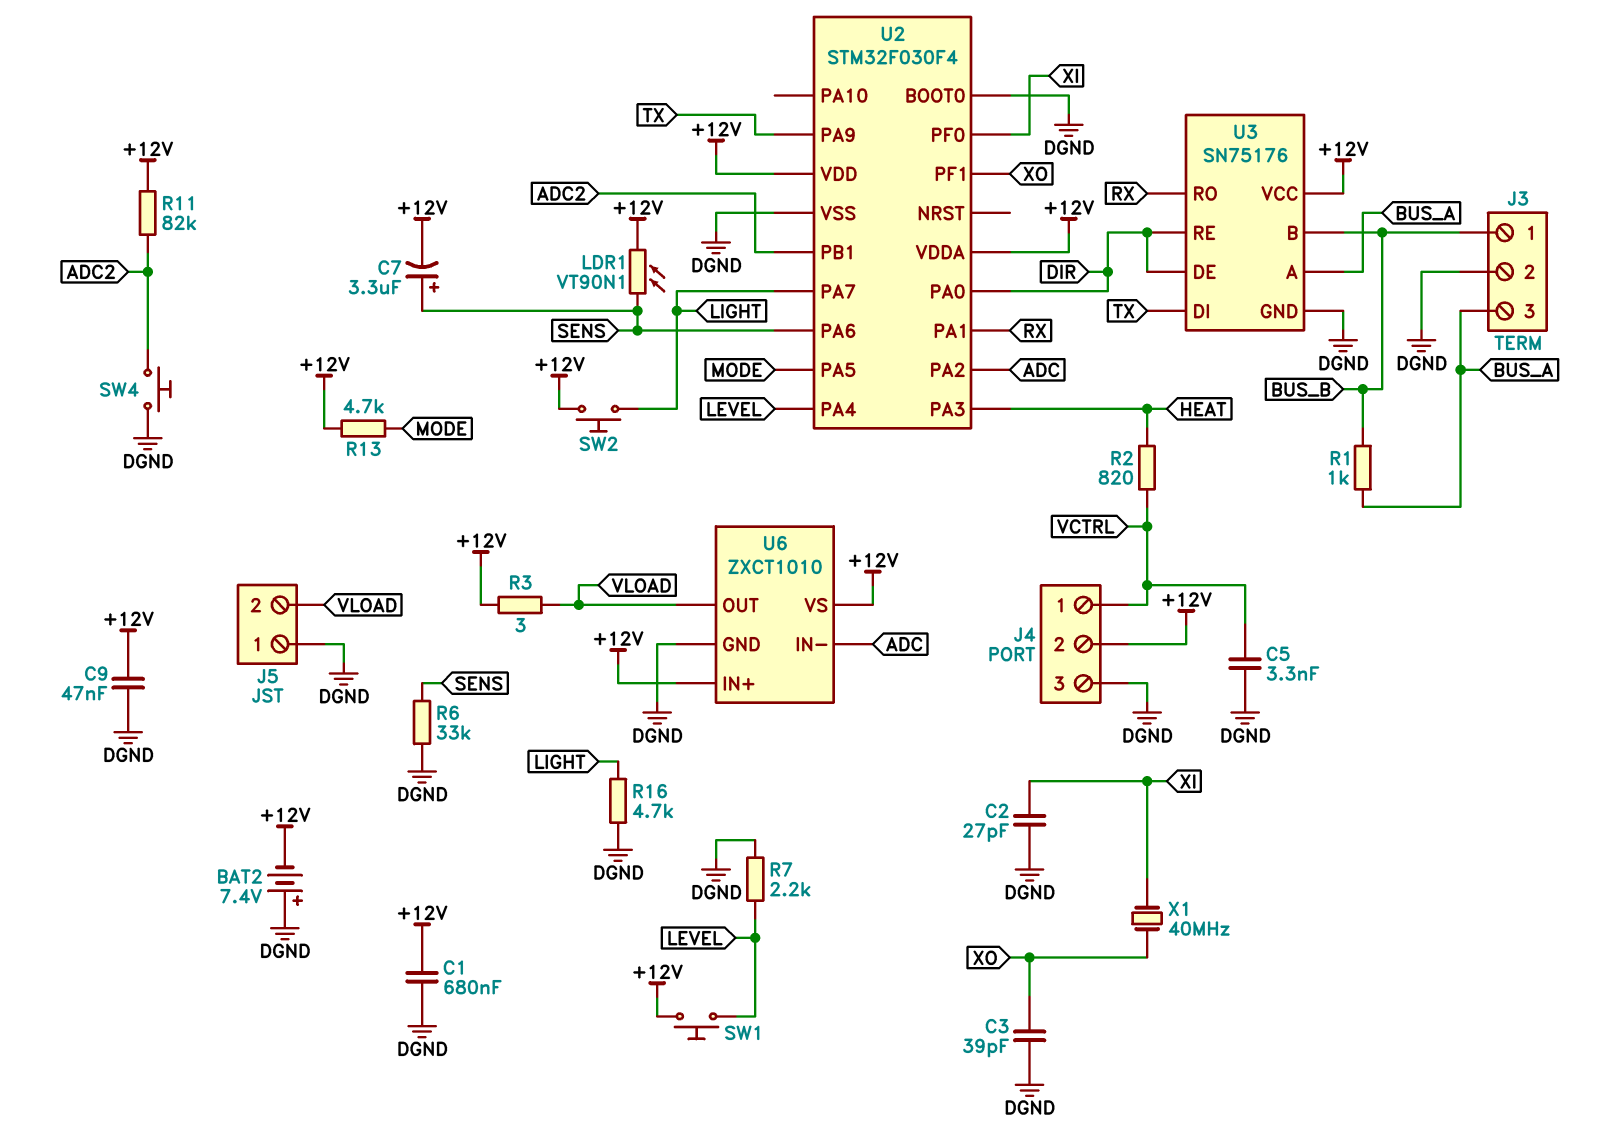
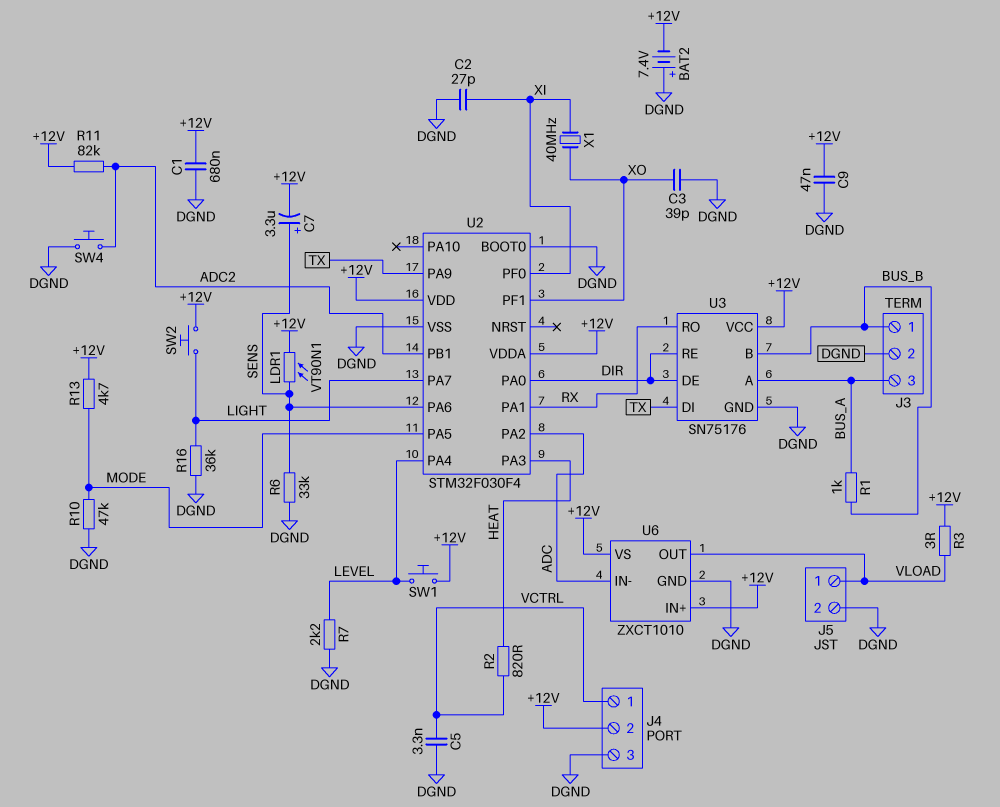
J5 pin 1: DGND -> VLOAD
J5 pin 2: VLOAD -> DGND
R10: none -> 47k (DGND, MODE)
R16: 4.7k (DGND, LIGHT) -> 36k (DGND, LIGHT)

